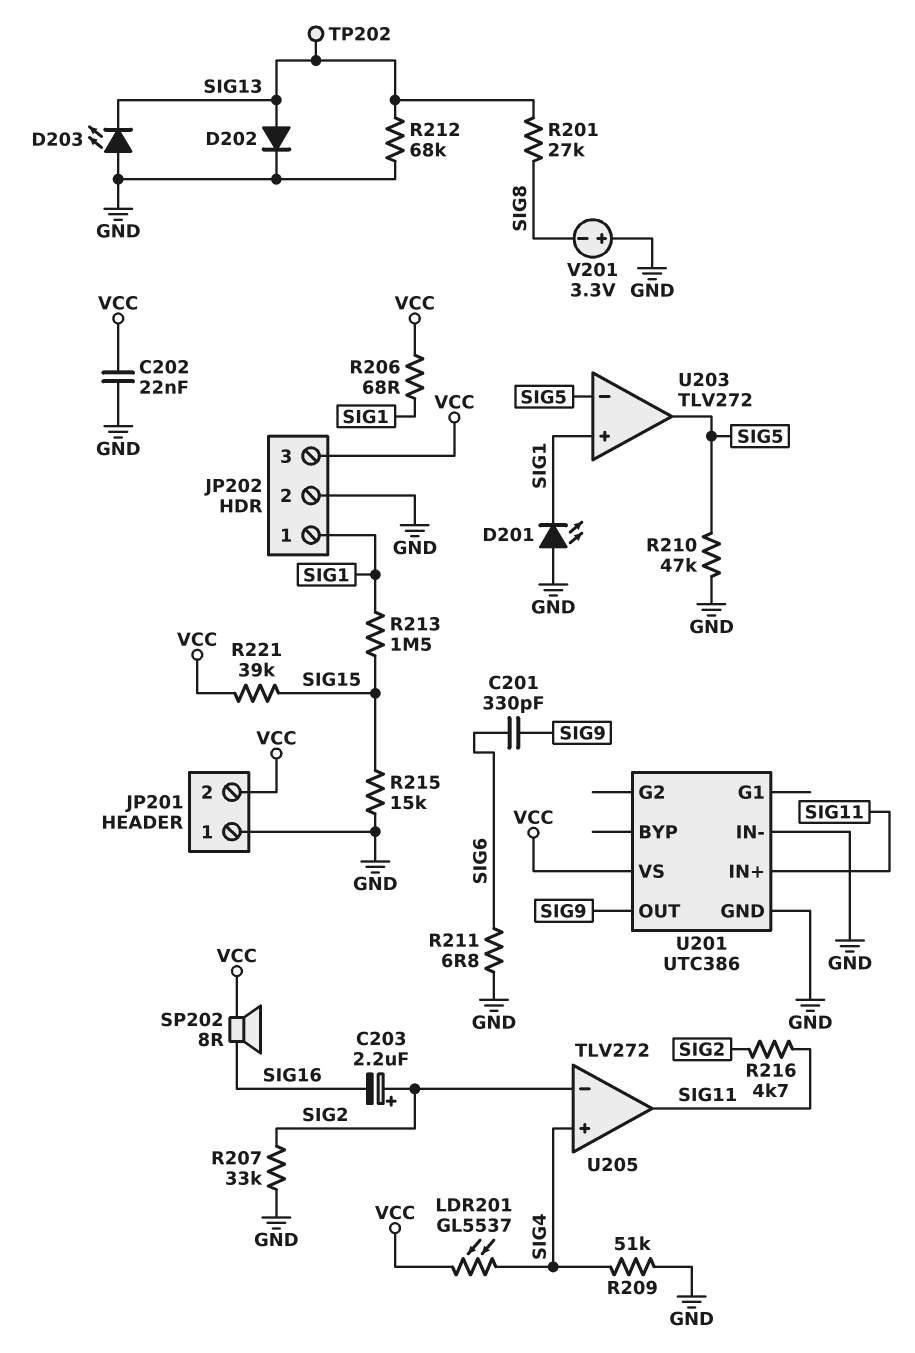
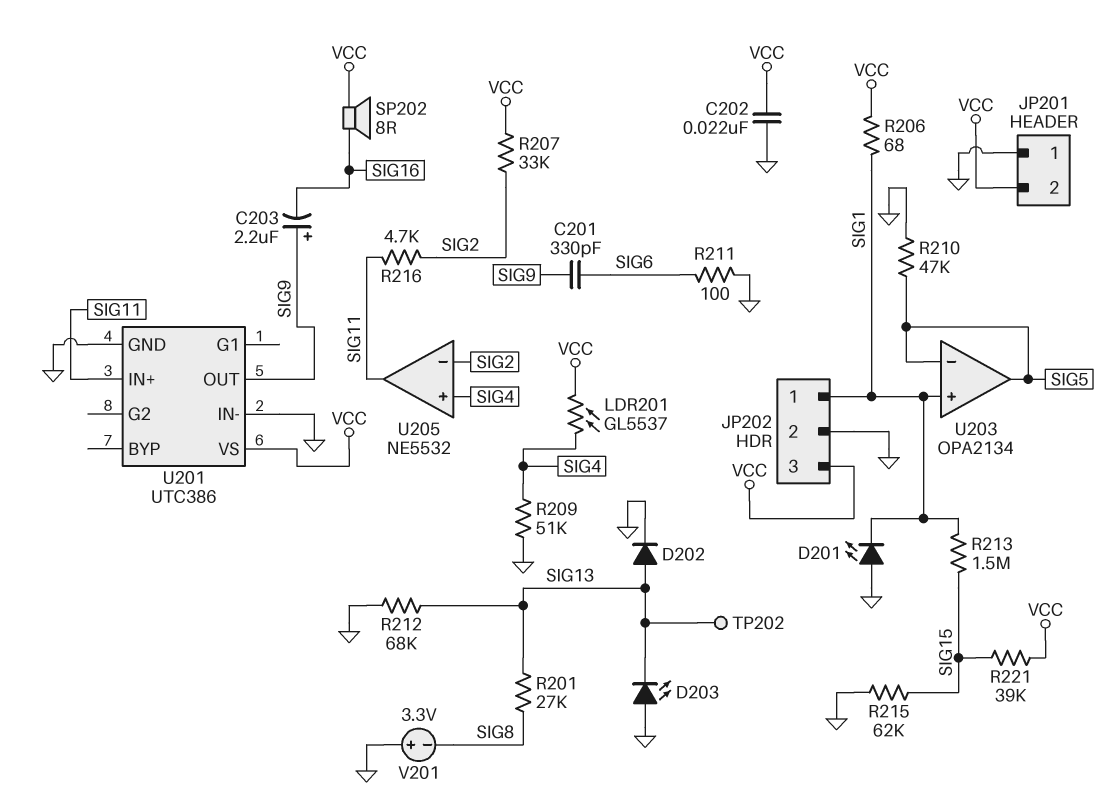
C203: 2.2uF (plus SIG2, minus SIG16) -> 2.2uF (plus SIG9, minus SIG16)
R207: 33k (GND, SIG2) -> 33k (SIG2, VCC)
R211: 6.8 (GND, SIG6) -> 100 (GND, SIG6)
R215: 15k (GND, SIG15) -> 62k (GND, SIG15)
U203: TLV272 -> OPA2134
U205: TLV272 -> NE5532

